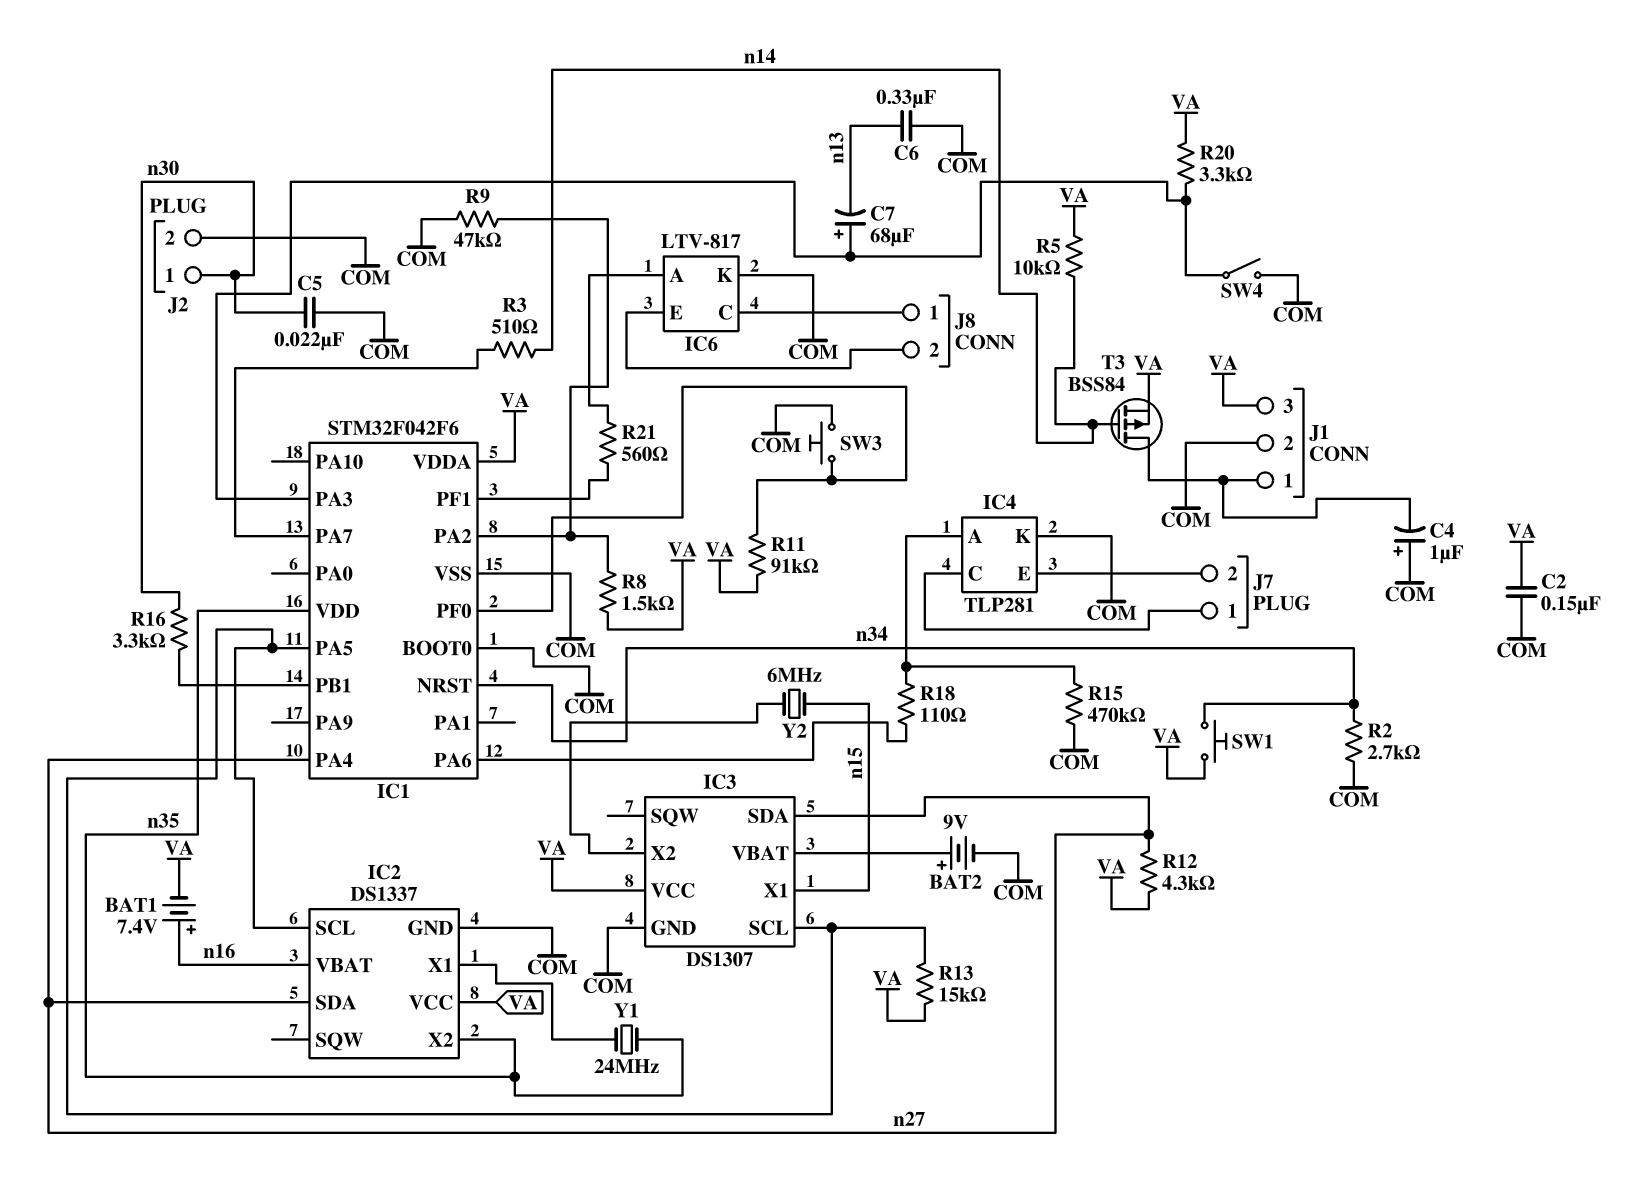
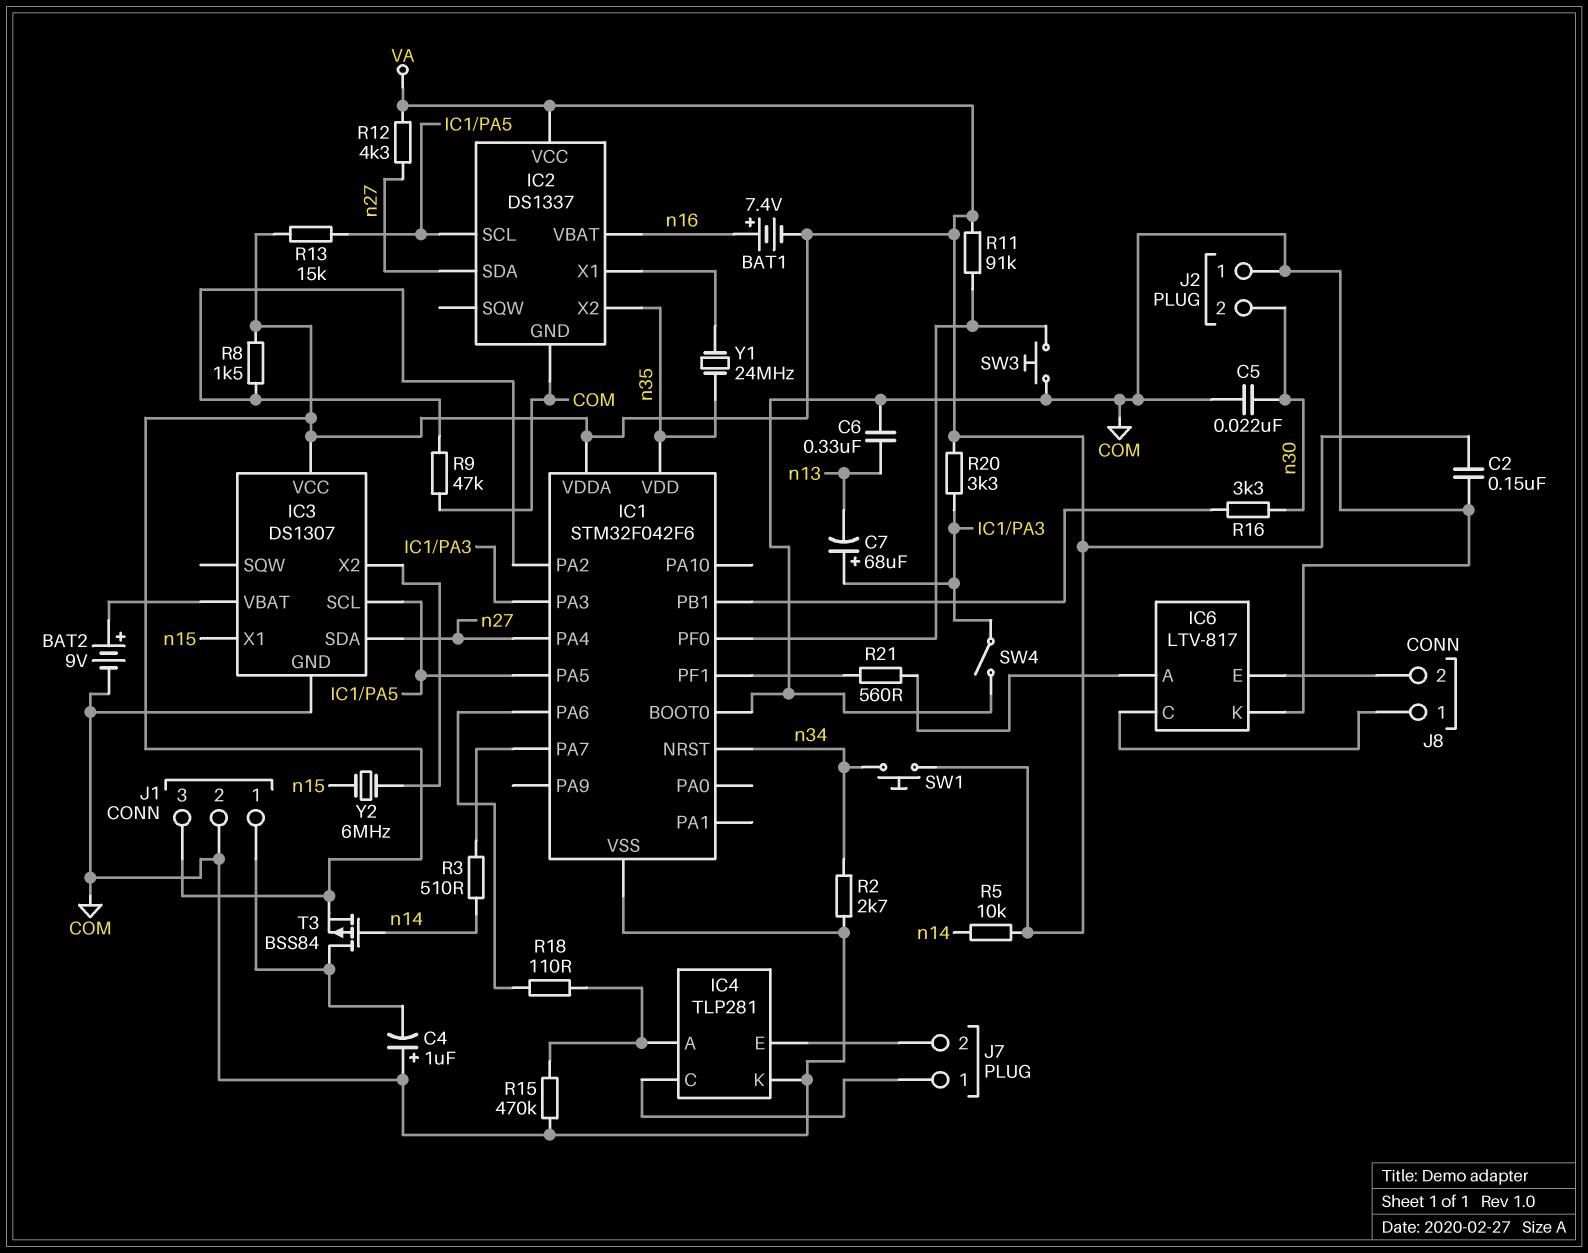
J2 pin 1: n30 -> COM
J2 pin 2: COM -> n30

